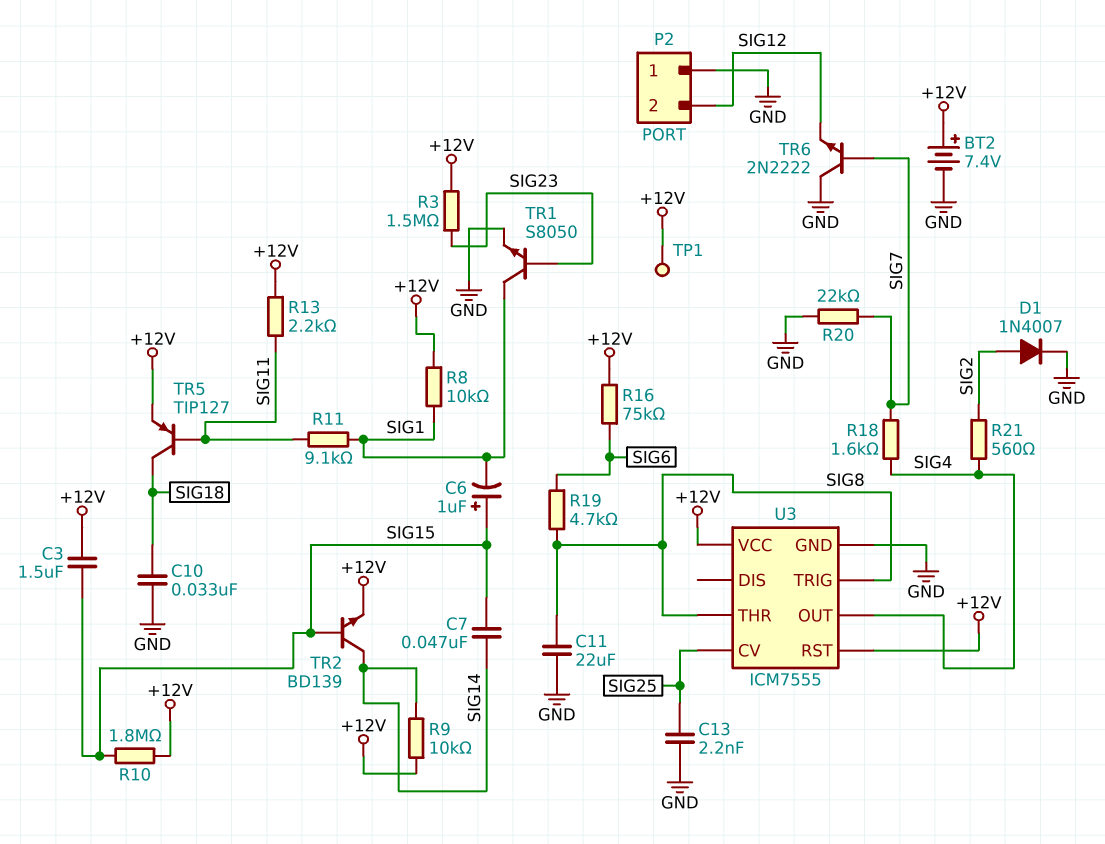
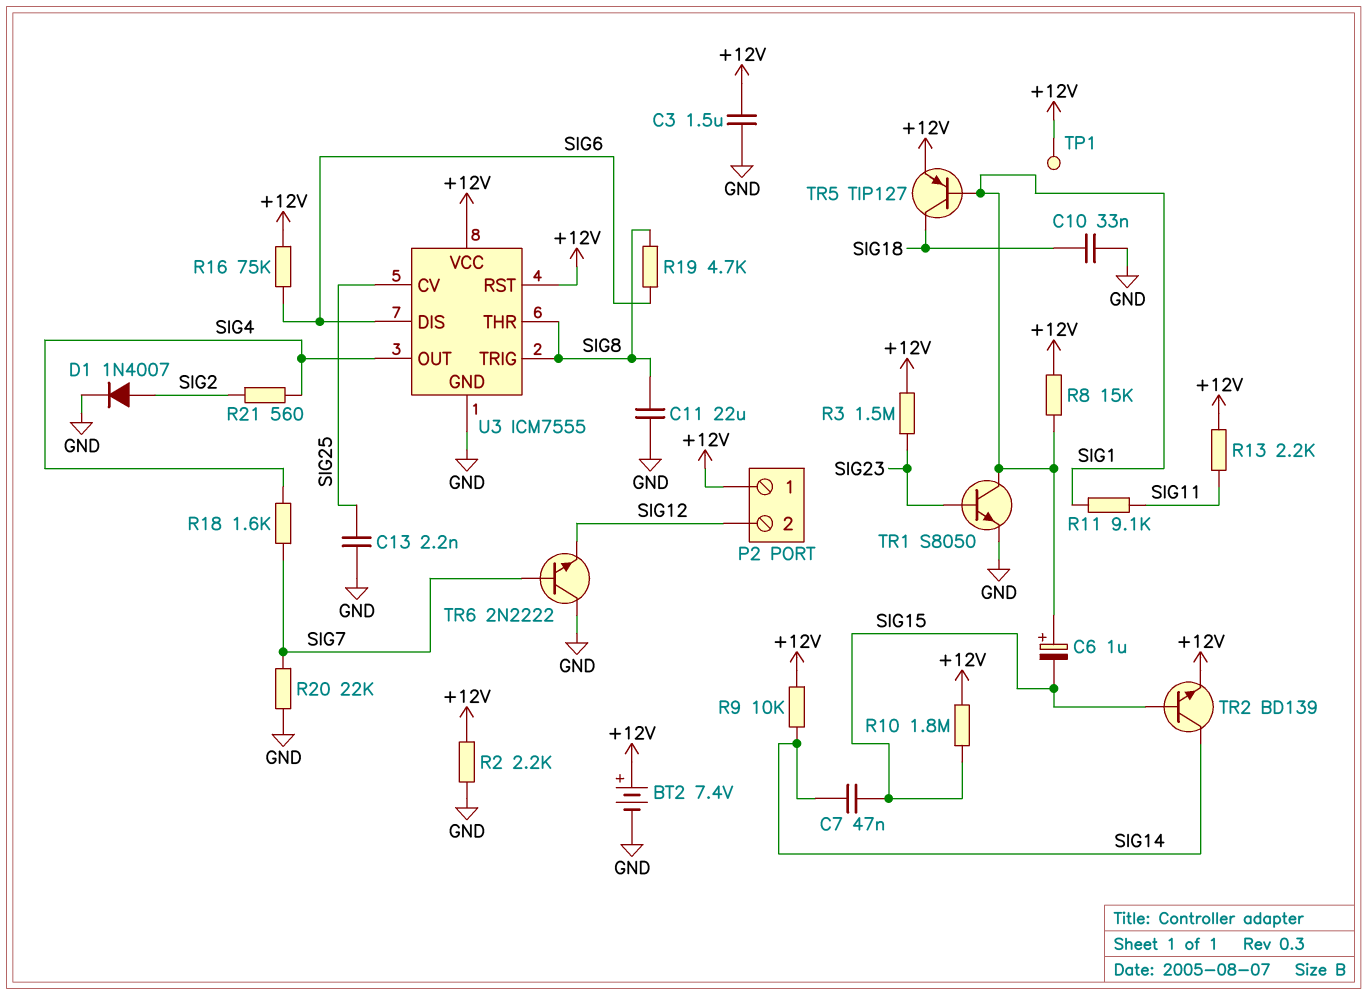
C3: 1.5uF (+12V, SIG15) -> 1.5uF (+12V, GND)
C6: 1uF (plus SIG15, minus SIG1) -> 1uF (plus SIG1, minus SIG15)
P2 pin 1: GND -> +12V
R2: none -> 2.2k (+12V, GND)
R8: 10k (+12V, SIG1) -> 15k (+12V, SIG1)
TR5: PNP TIP127 (B SIG11, C SIG18, E +12V) -> PNP TIP127 (B SIG1, C SIG18, E +12V)
U3 pin DIS: none -> SIG6

